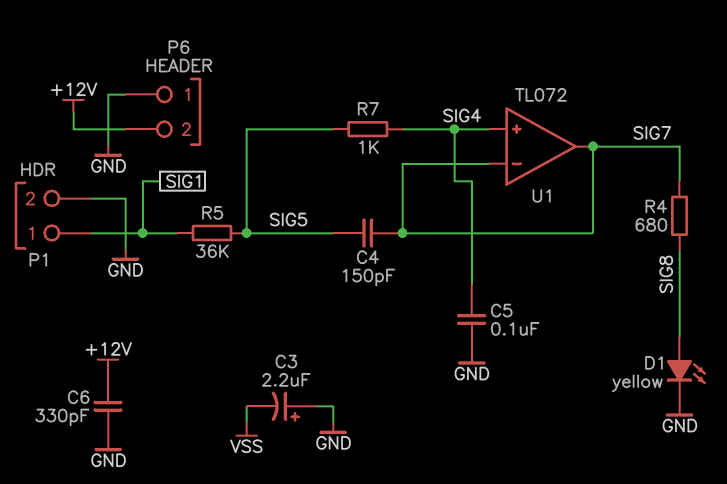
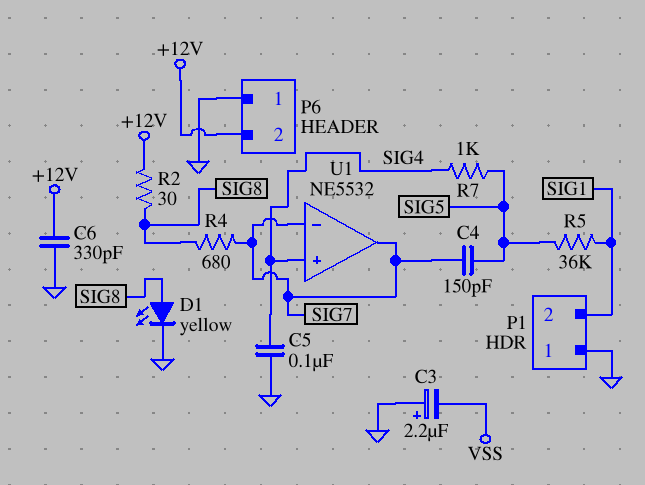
P1 pin 1: SIG1 -> GND
P1 pin 2: GND -> SIG1
R2: none -> 30 (+12V, SIG8)
U1: TL072 -> NE5532

